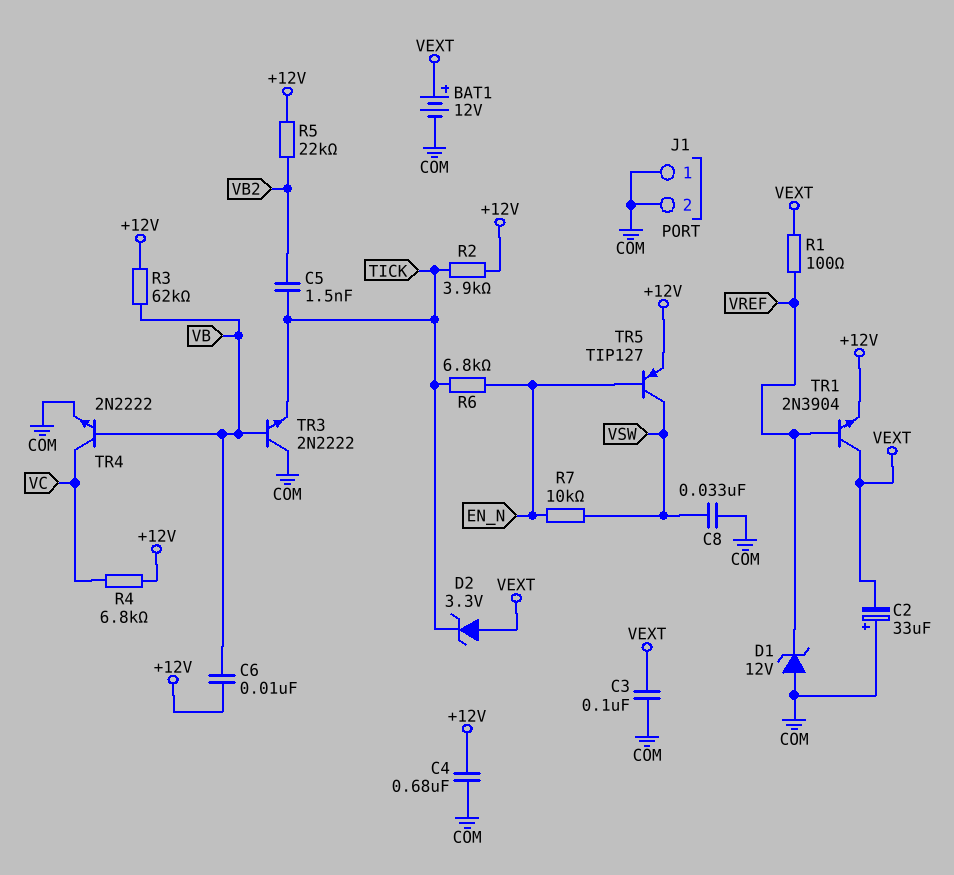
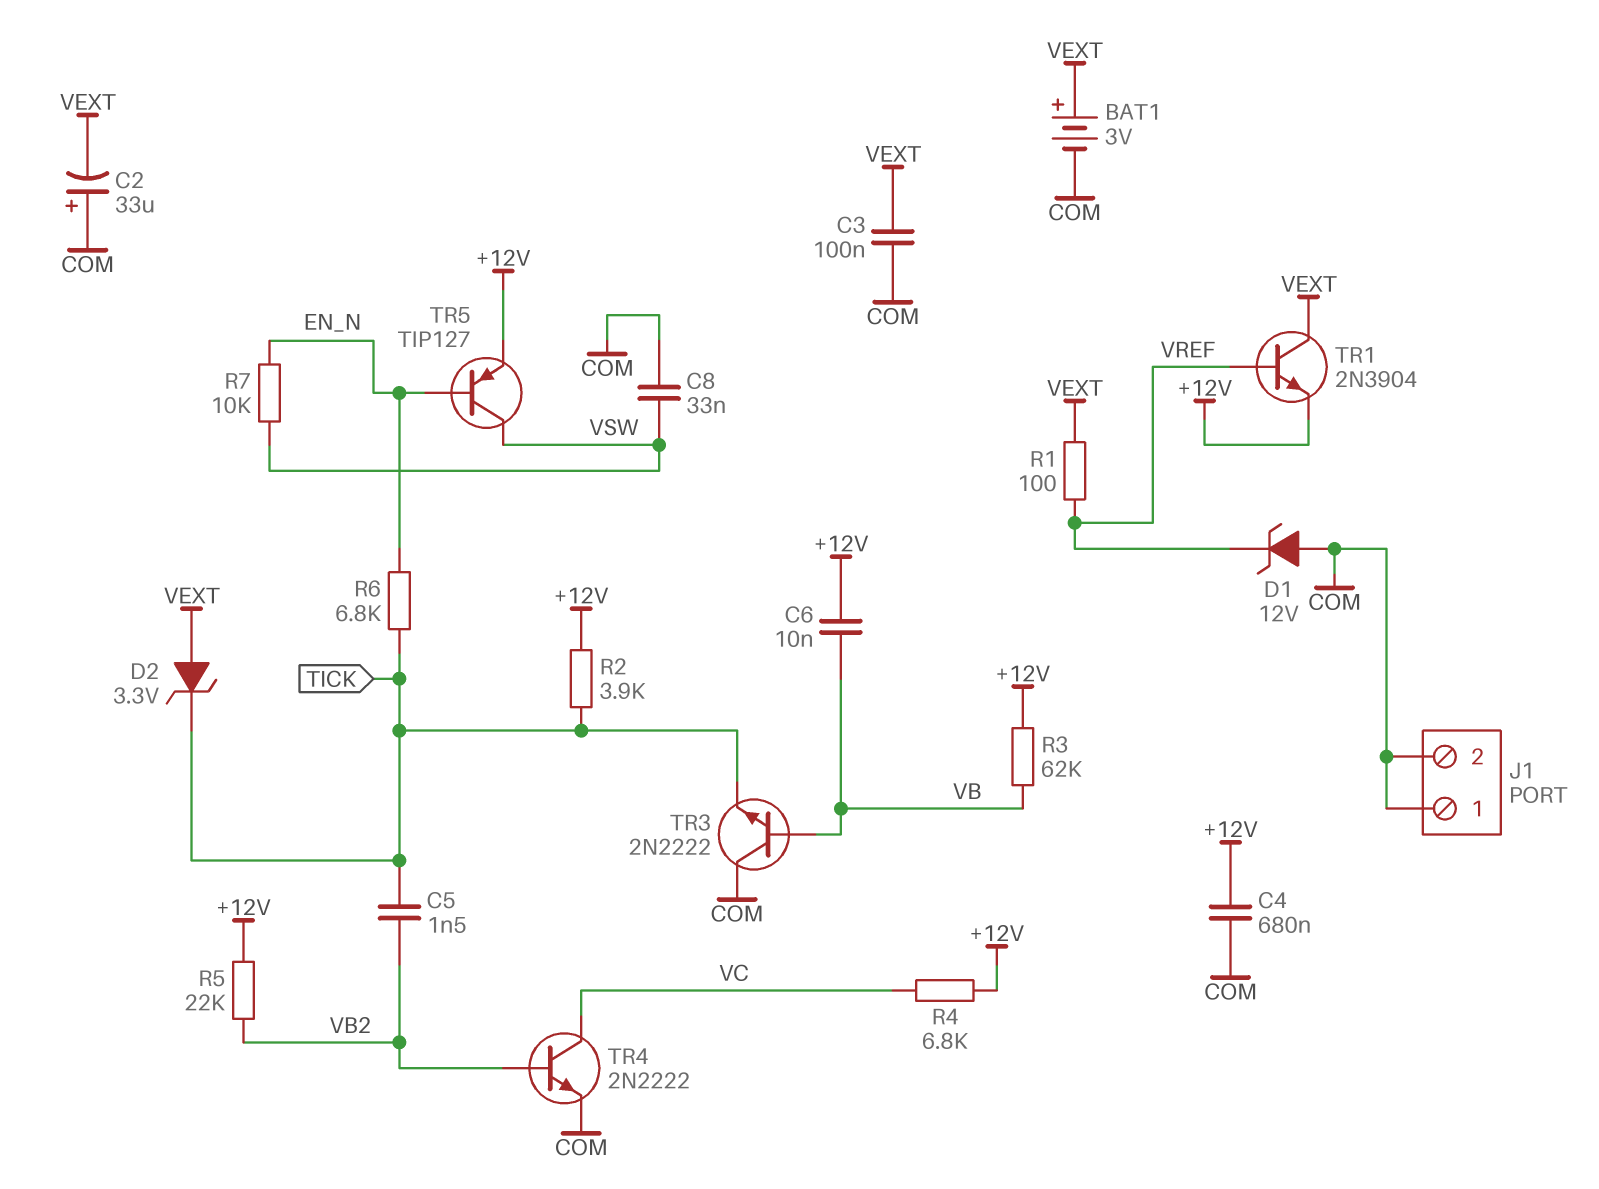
BAT1: 12V (plus VEXT, minus COM) -> 3V (plus VEXT, minus COM)
TR4: NPN 2N2222 (B VB, C VC, E COM) -> NPN 2N2222 (B VB2, C VC, E COM)

